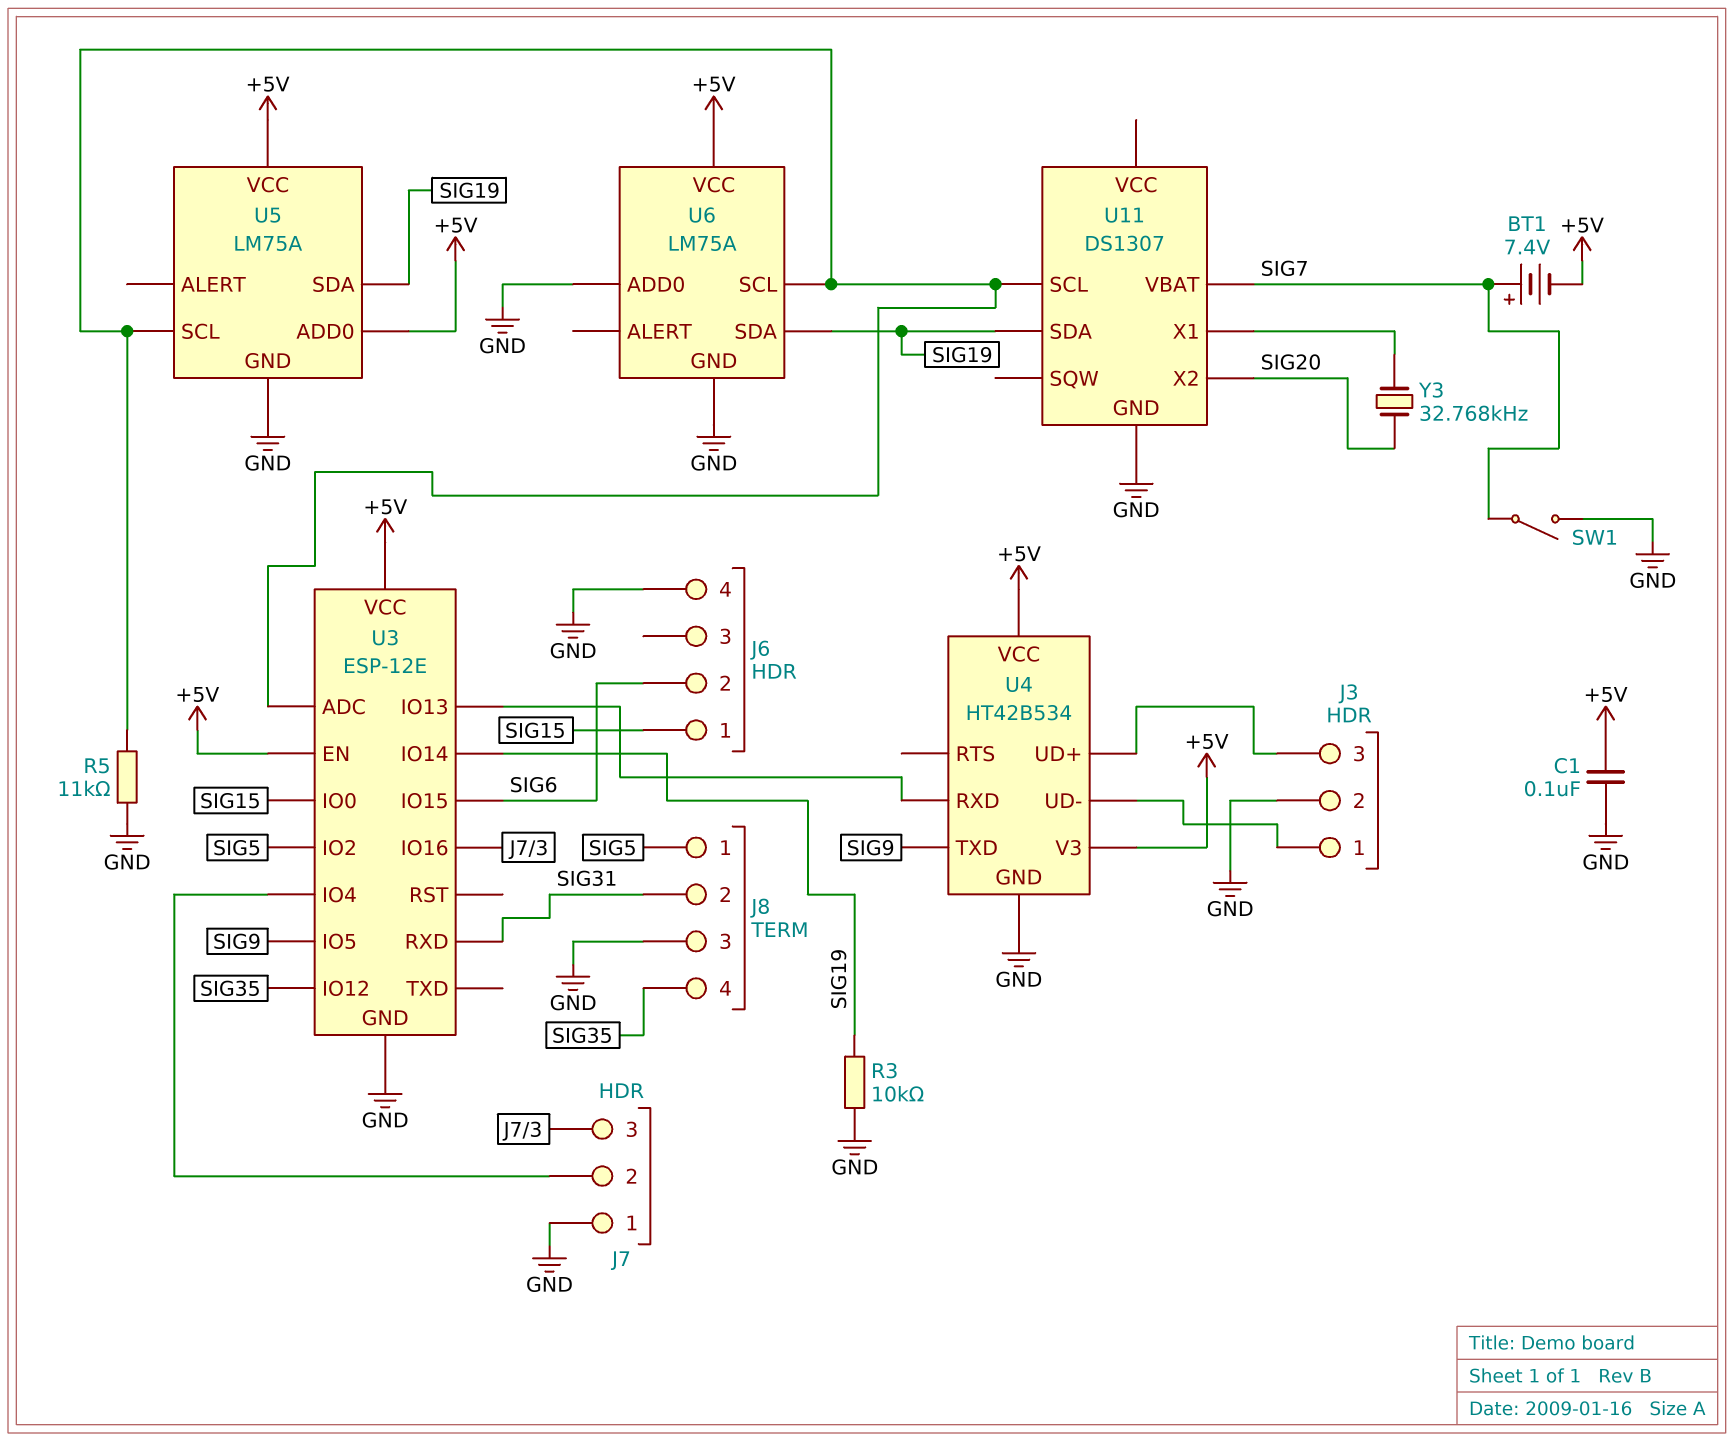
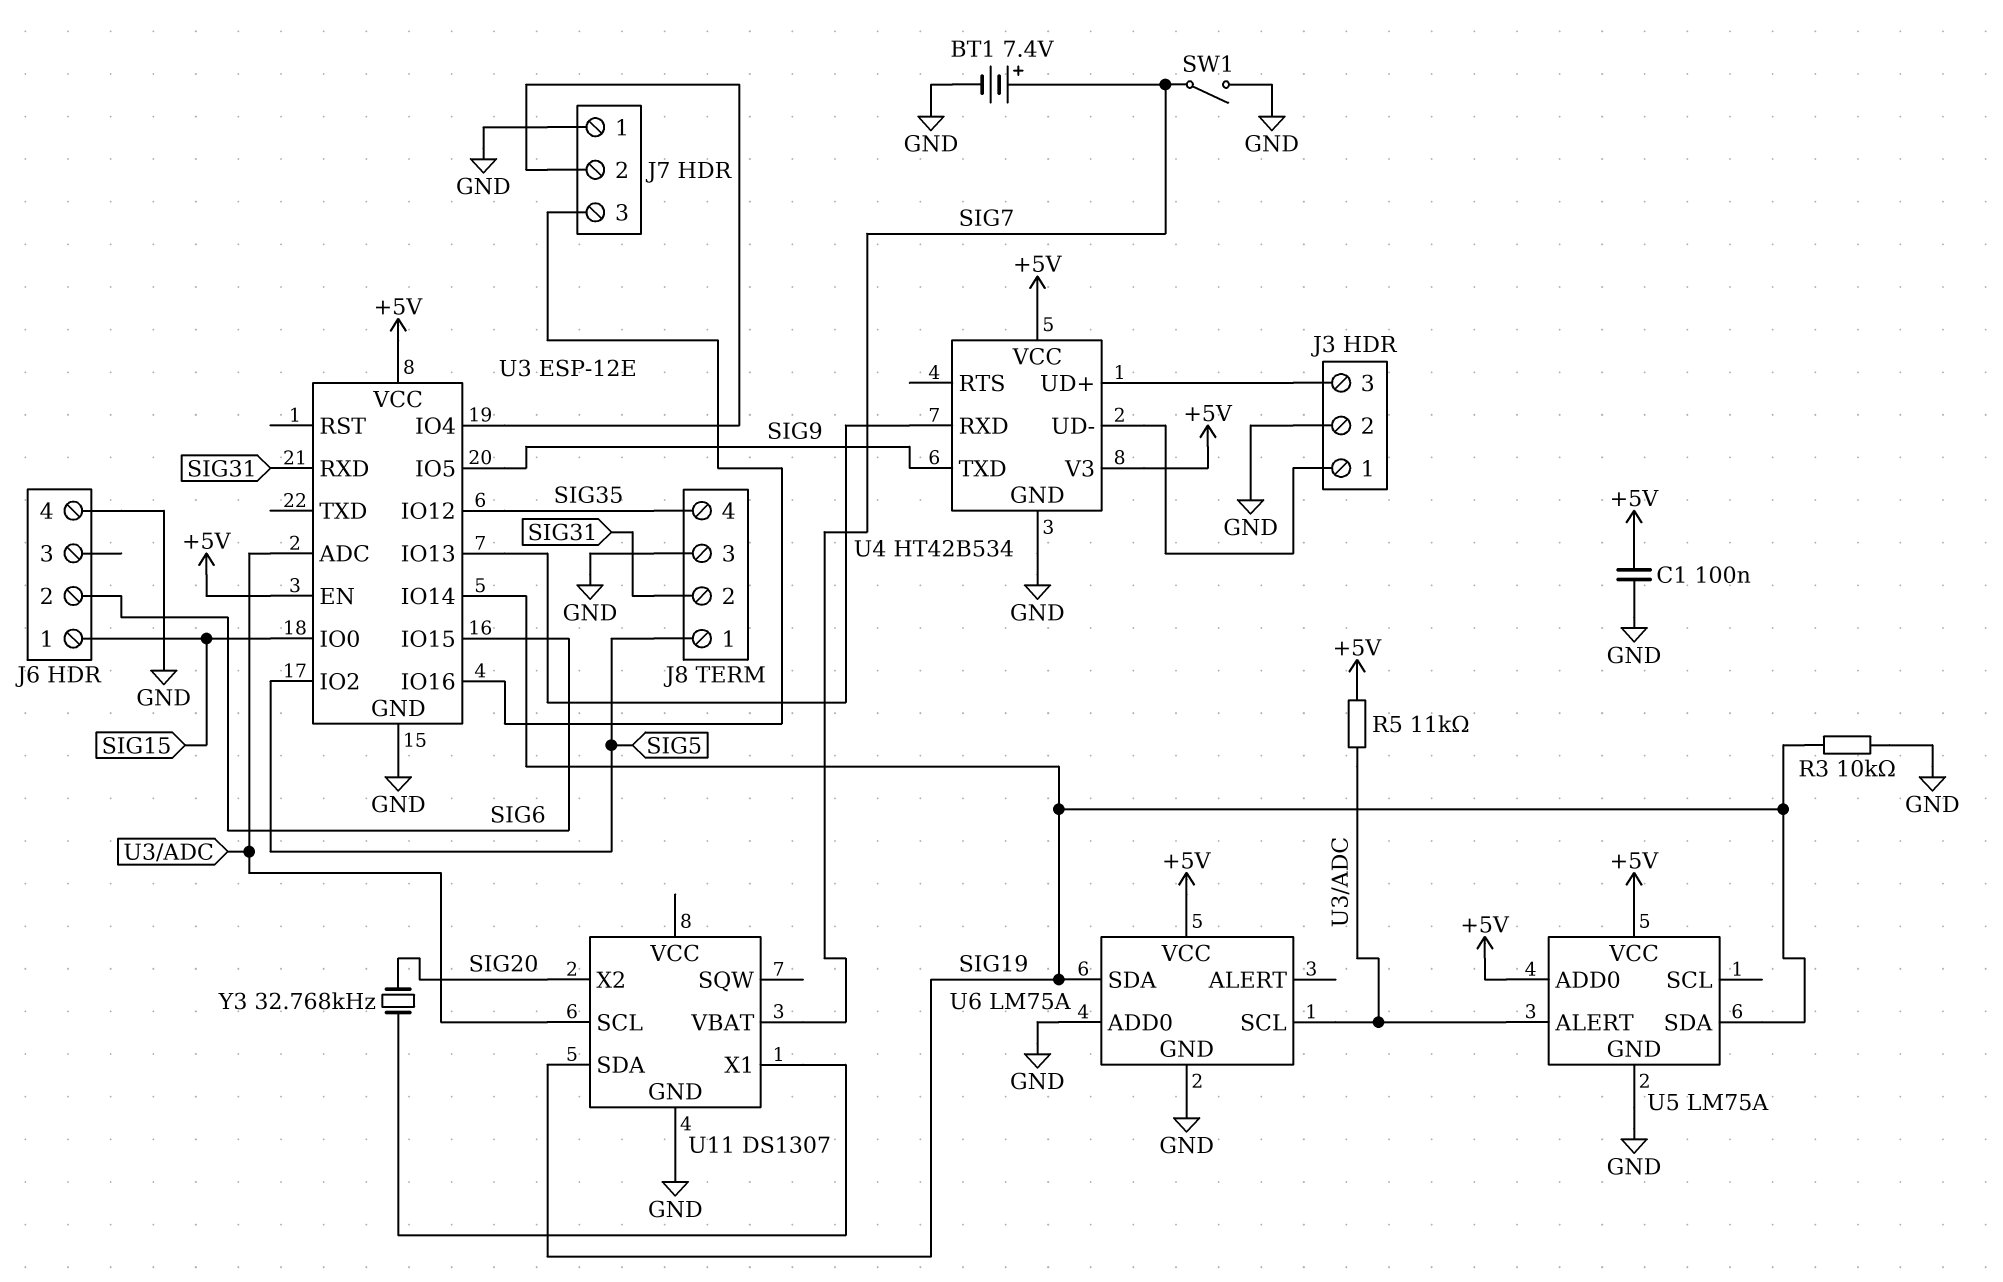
BT1: 7.4V (plus SIG7, minus +5V) -> 7.4V (plus SIG7, minus GND)
R5: 11k (GND, U3/ADC) -> 11k (+5V, U3/ADC)
U5 pin ALERT: none -> U3/ADC
U5 pin SCL: U3/ADC -> none

